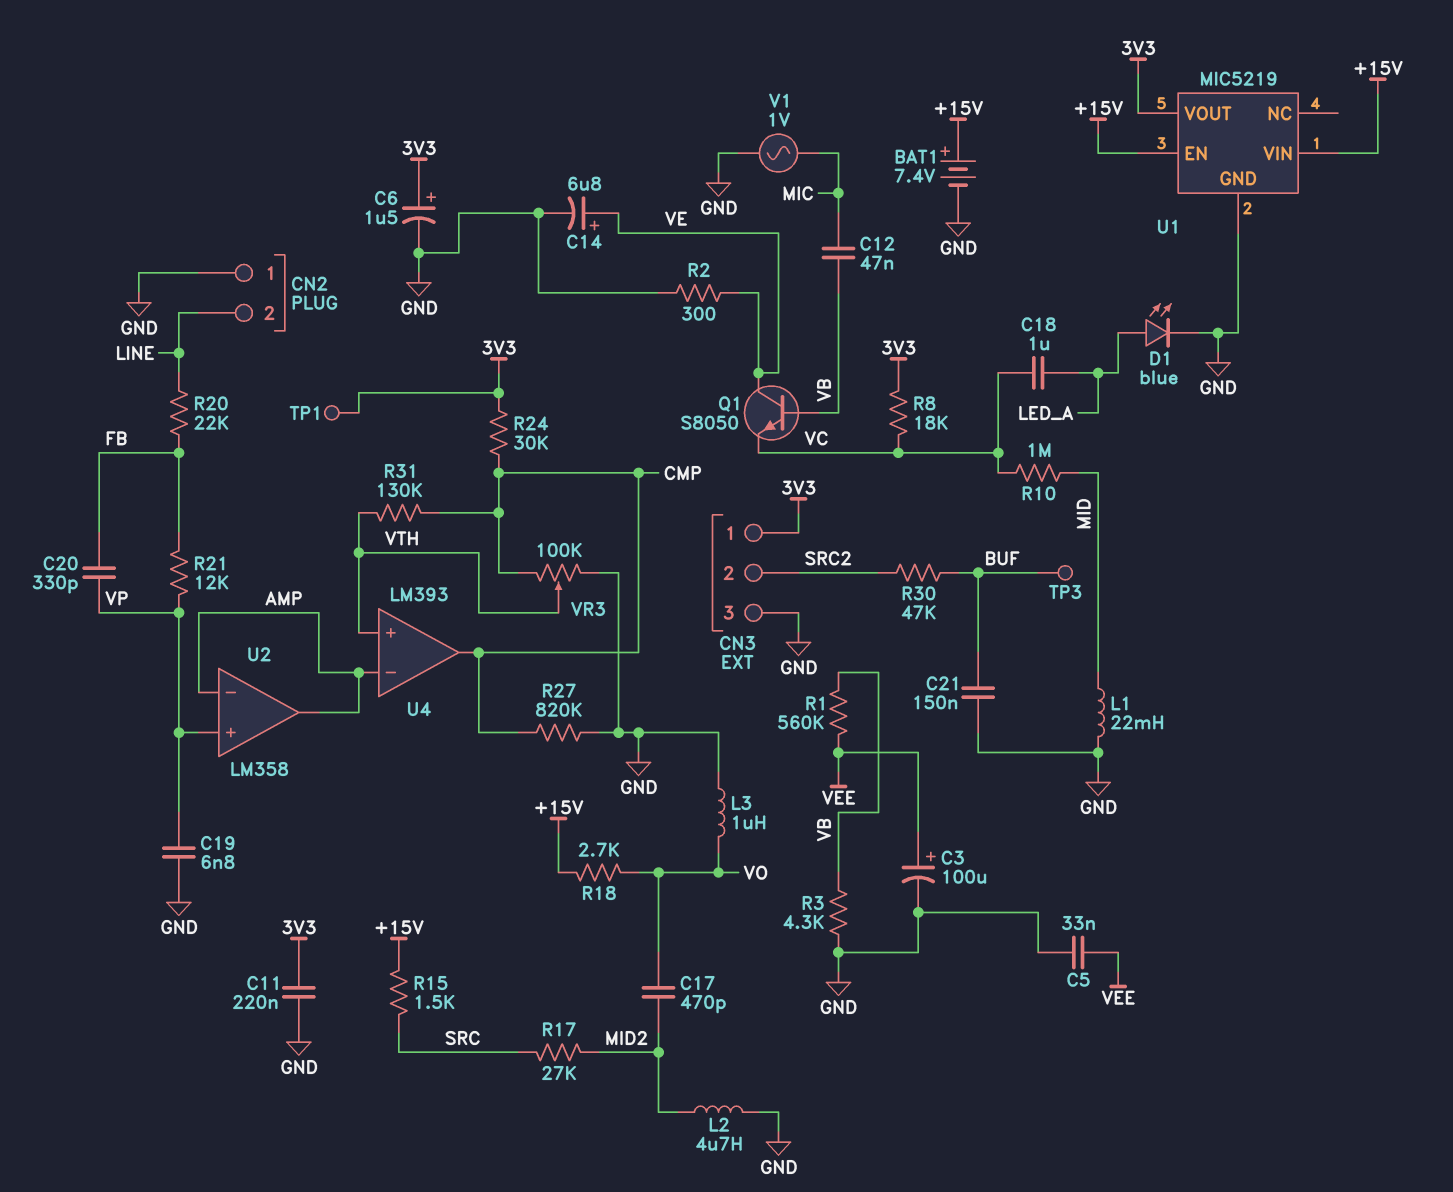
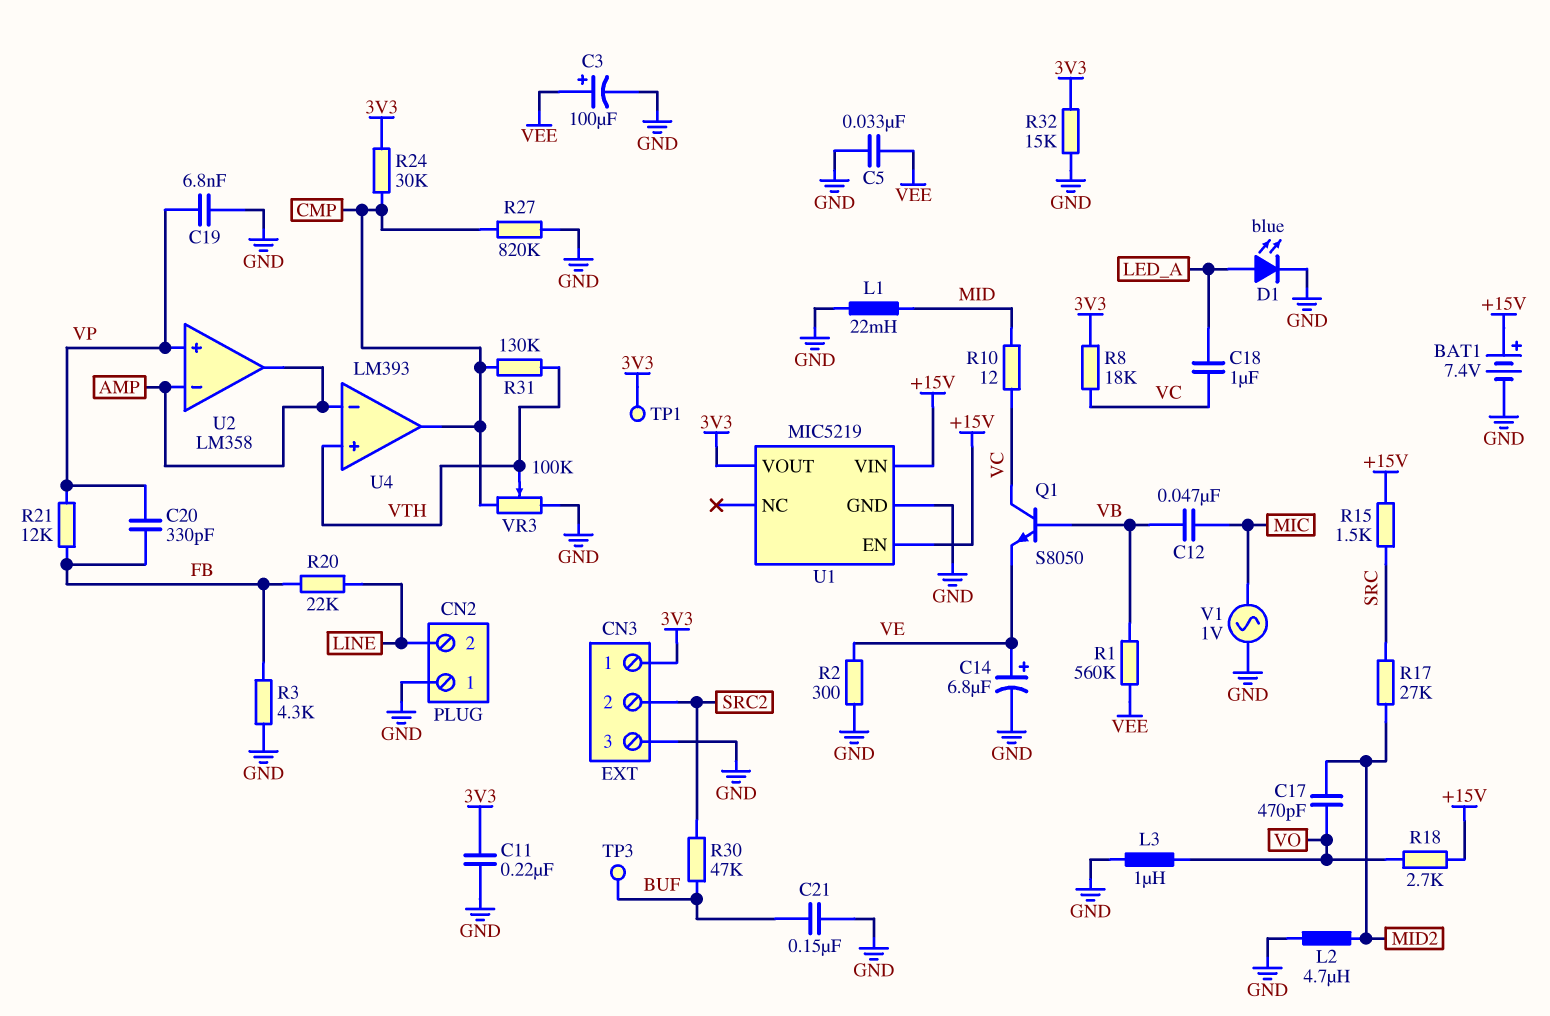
C6: 1.5uF (plus 3V3, minus GND) -> none
Q1: NPN S8050 (B VB, C VE, E VC) -> NPN S8050 (B VB, C VC, E VE)
R3: 4.3k (GND, VB) -> 4.3k (FB, GND)
R10: 1M (MID, VC) -> 12 (MID, VC)
R32: none -> 15k (3V3, GND)

